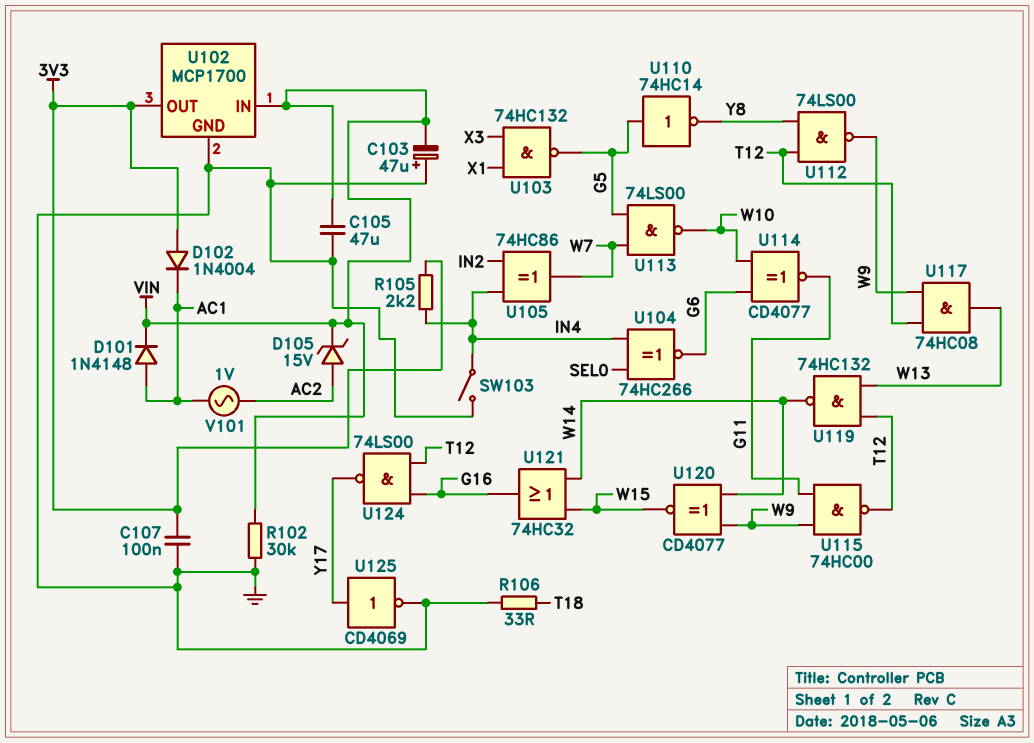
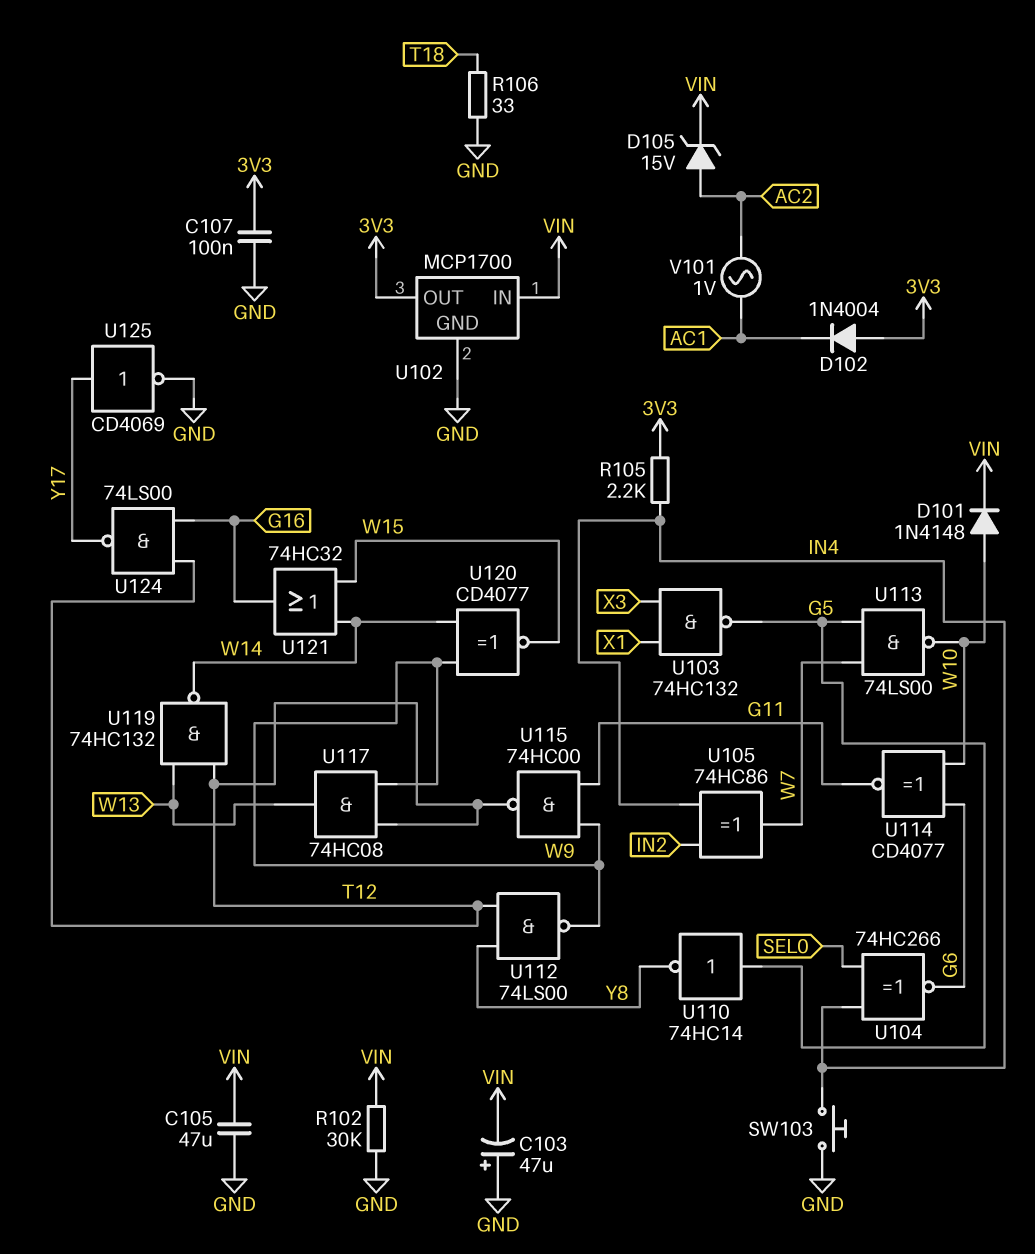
D101: diode 1N4148 (A AC1, K VIN) -> diode 1N4148 (A W10, K VIN)
SW103: switch (GND, IN4) -> button (GND, IN4)

